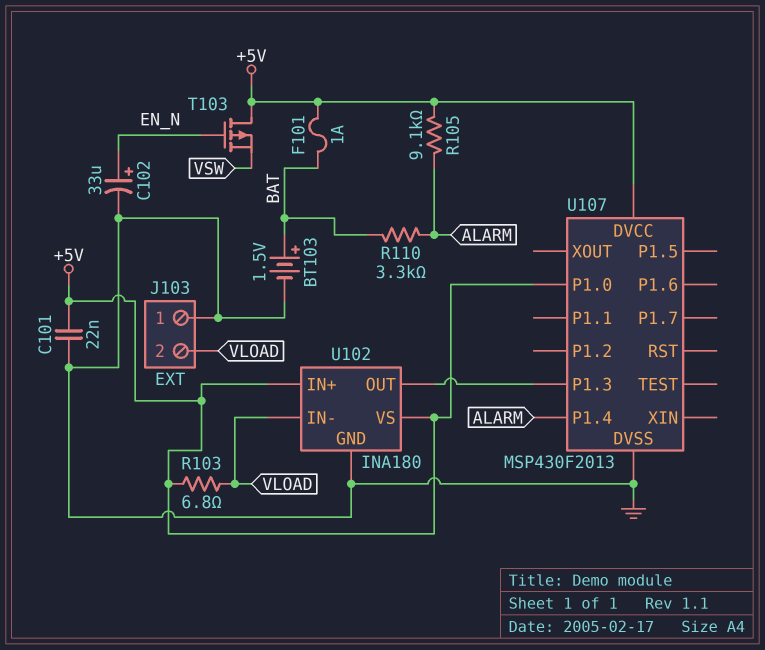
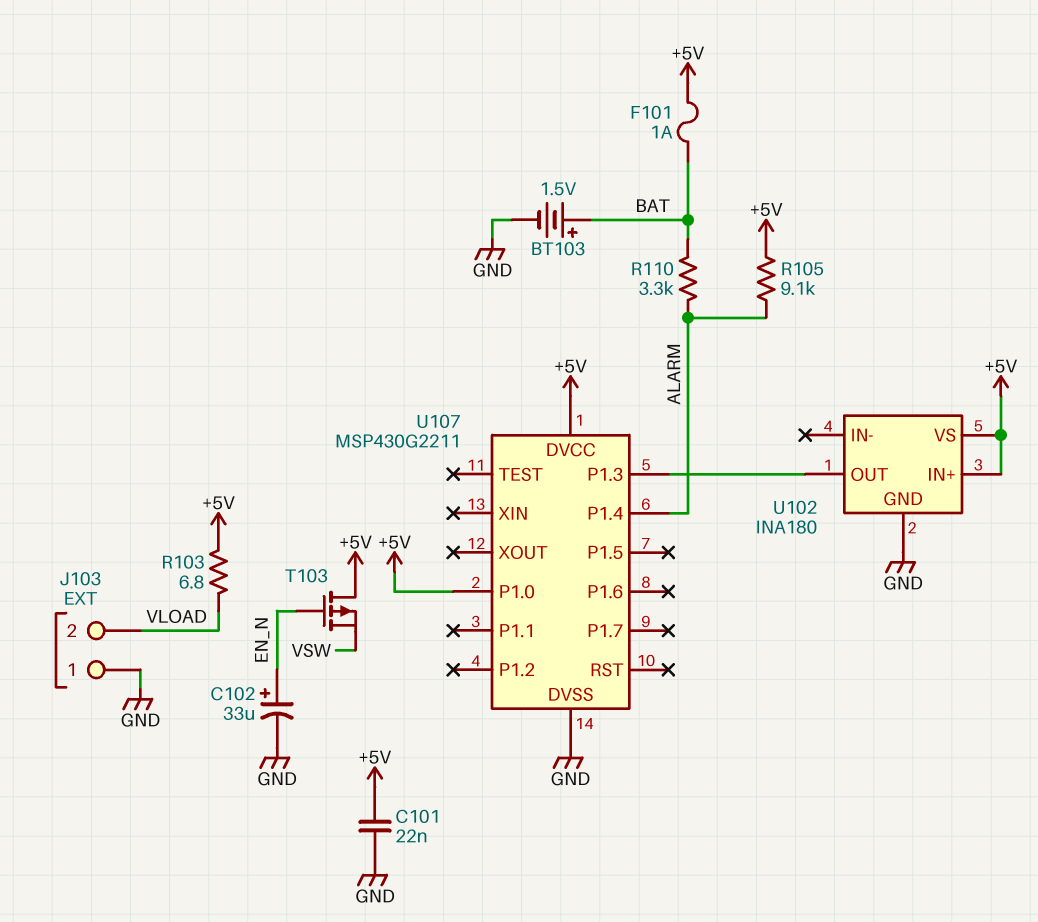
U102 pin IN-: VLOAD -> none
U107: MSP430F2013 -> MSP430G2211

